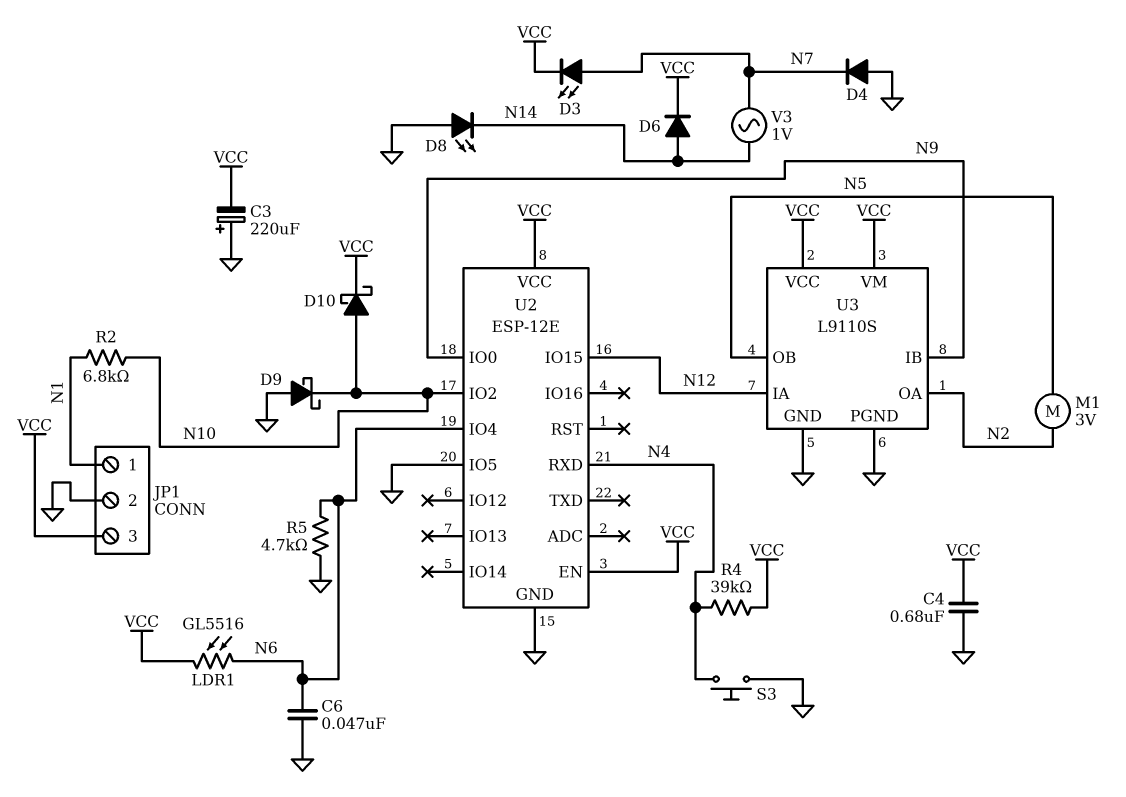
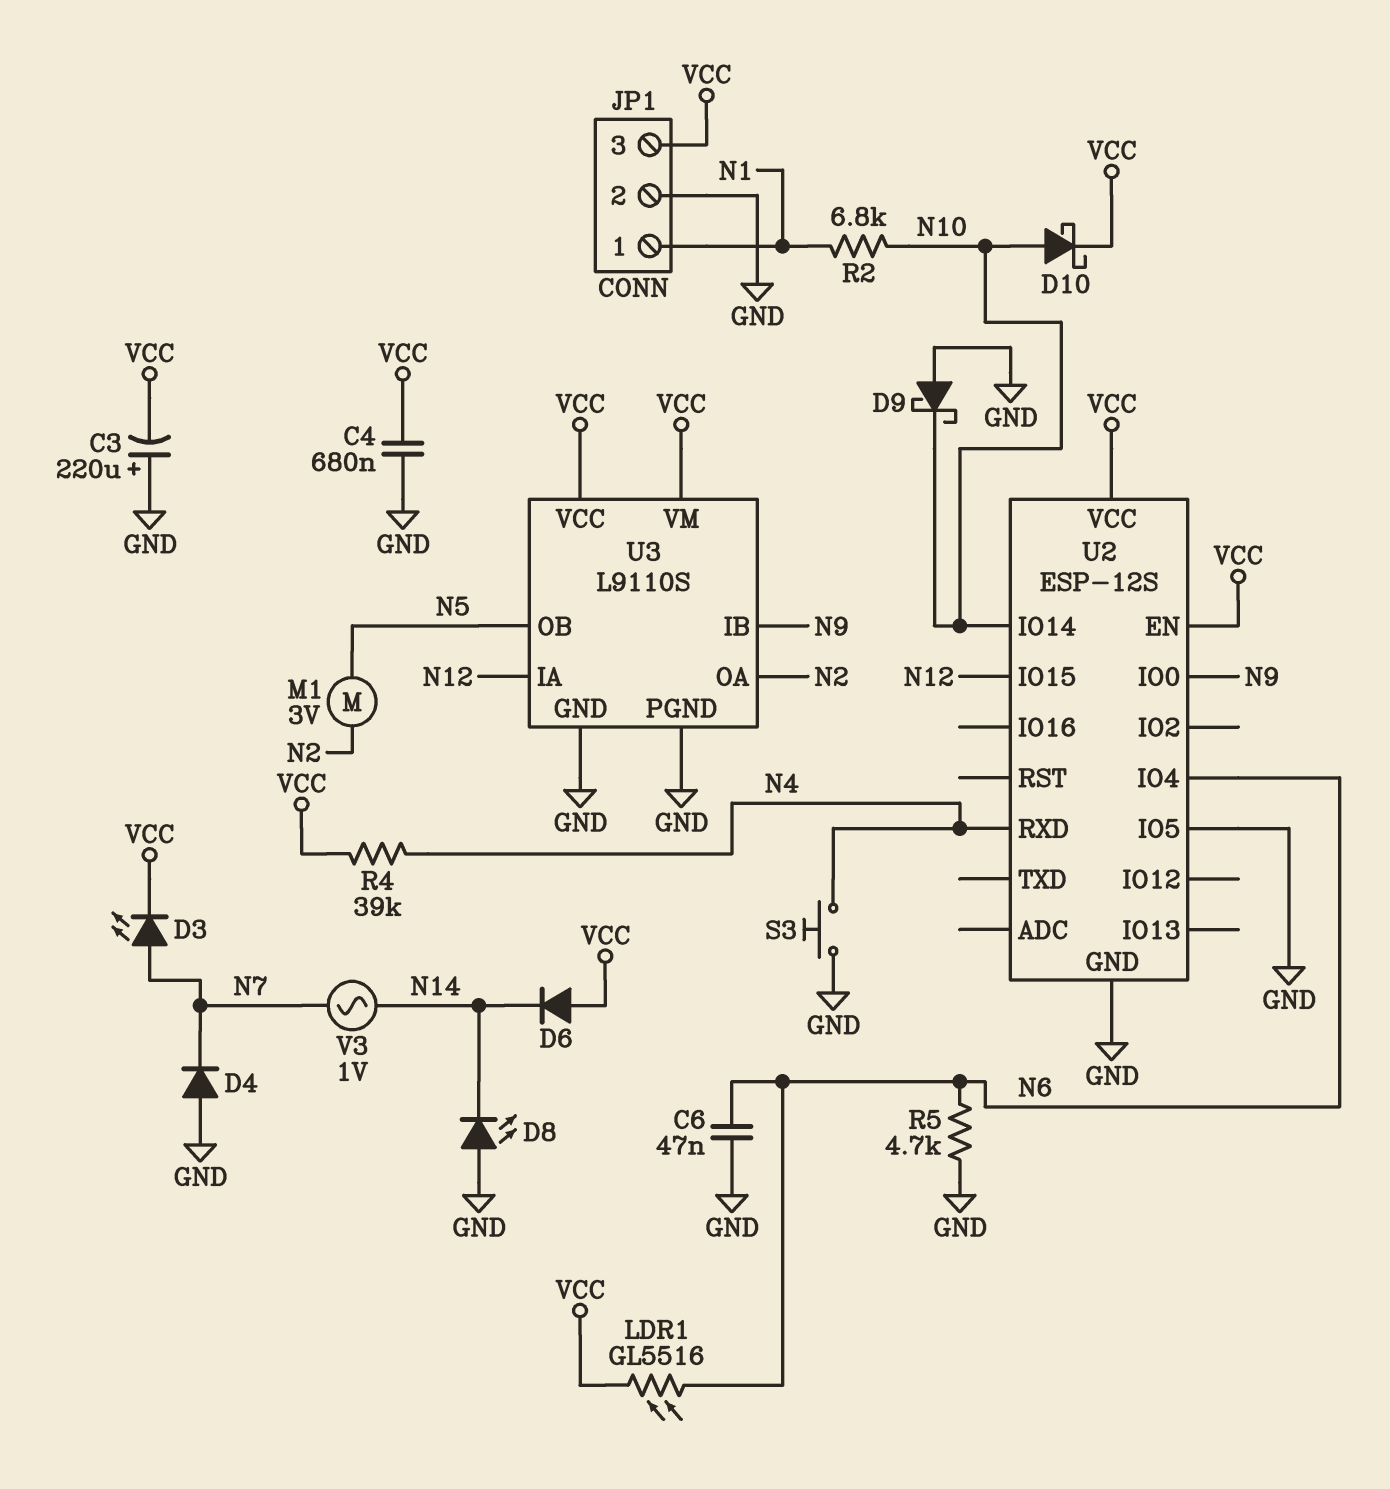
D6: diode (A N14, K VCC) -> diode (A VCC, K N14)
U2: ESP-12E -> ESP-12S
U2 pin IO2: N10 -> none
U2 pin IO14: none -> N10

